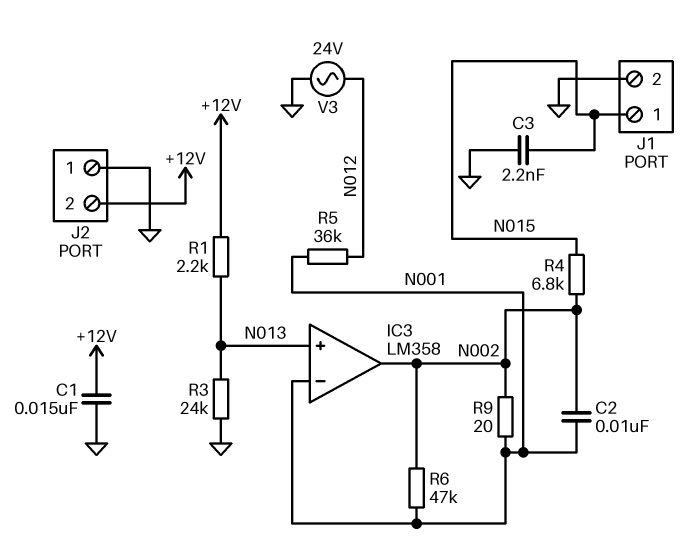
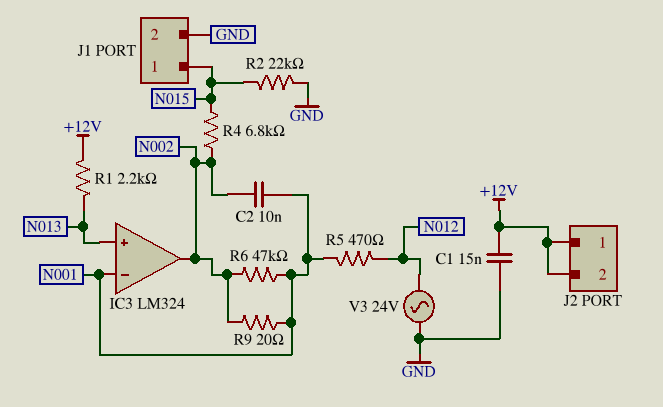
C3: 2.2nF (GND, N015) -> none
IC3: LM358 -> LM324
J2 pin 1: GND -> +12V
R2: none -> 22k (GND, N015)
R3: 24k (GND, N013) -> none
R5: 36k (N001, N012) -> 470 (N001, N012)

